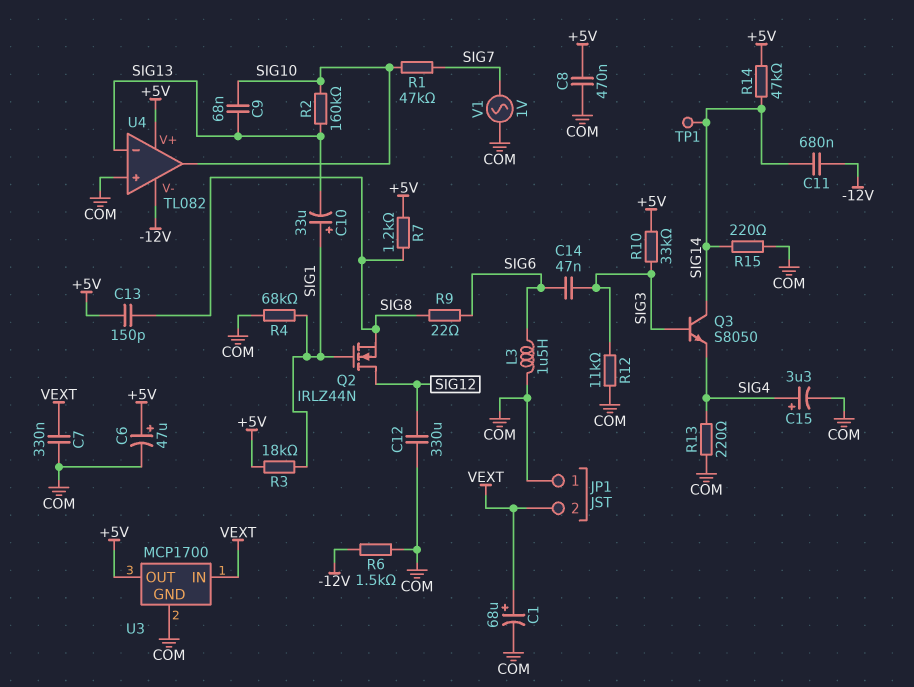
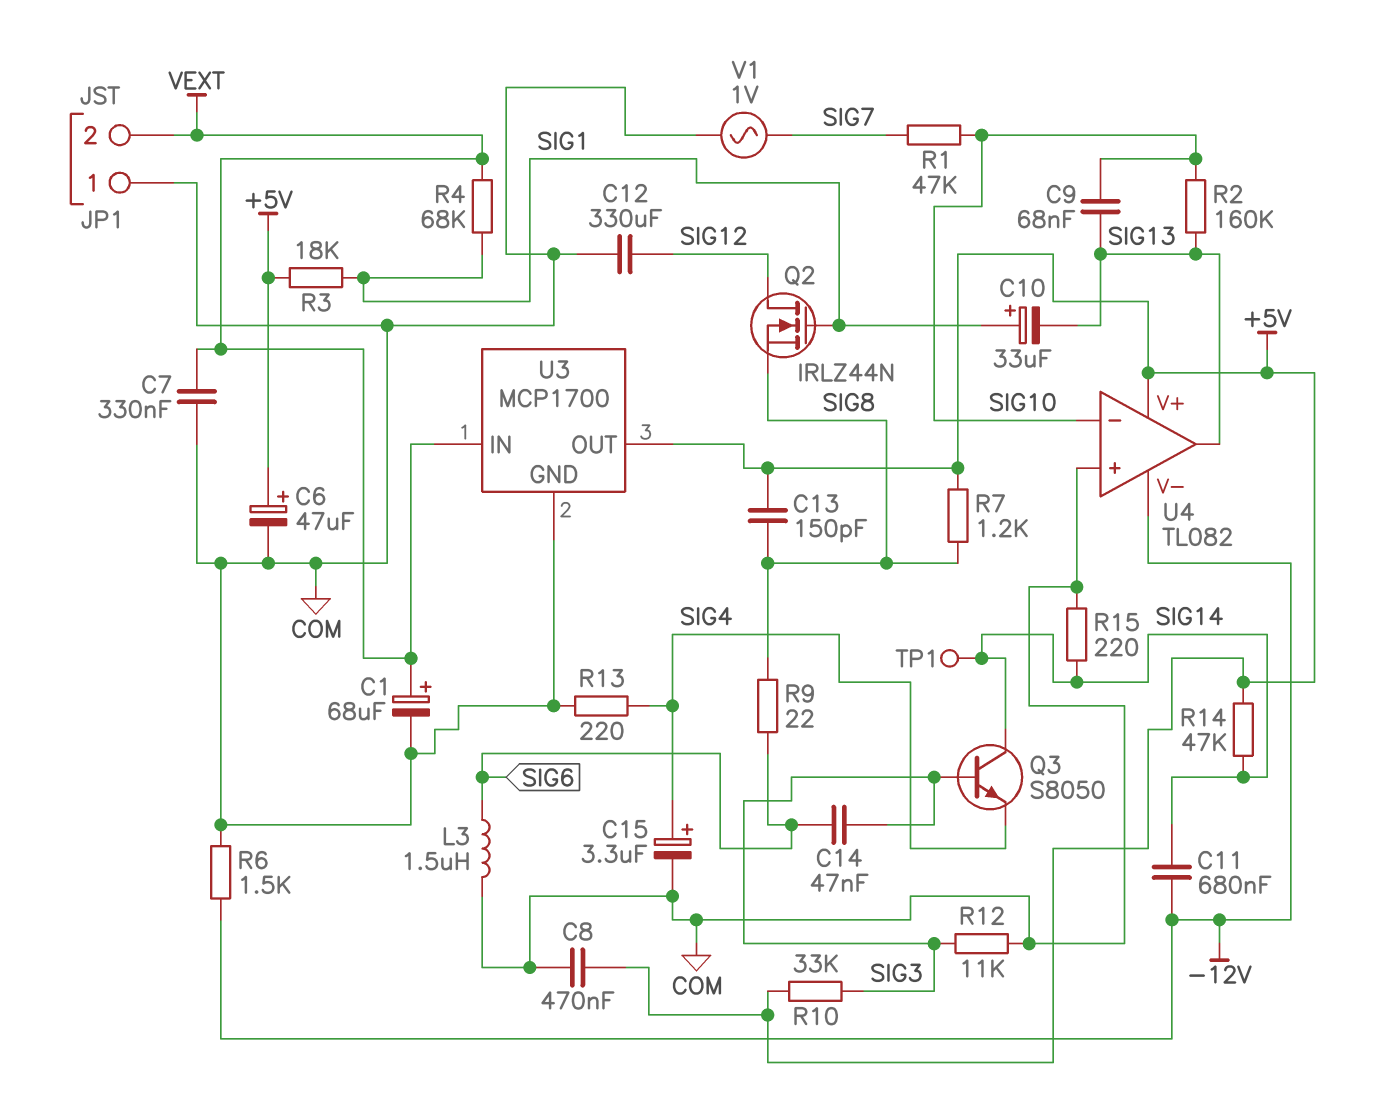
R4: 68k (COM, SIG1) -> 68k (SIG1, VEXT)
U4 pin in-: SIG13 -> SIG10
U4 pin out: SIG10 -> SIG13

